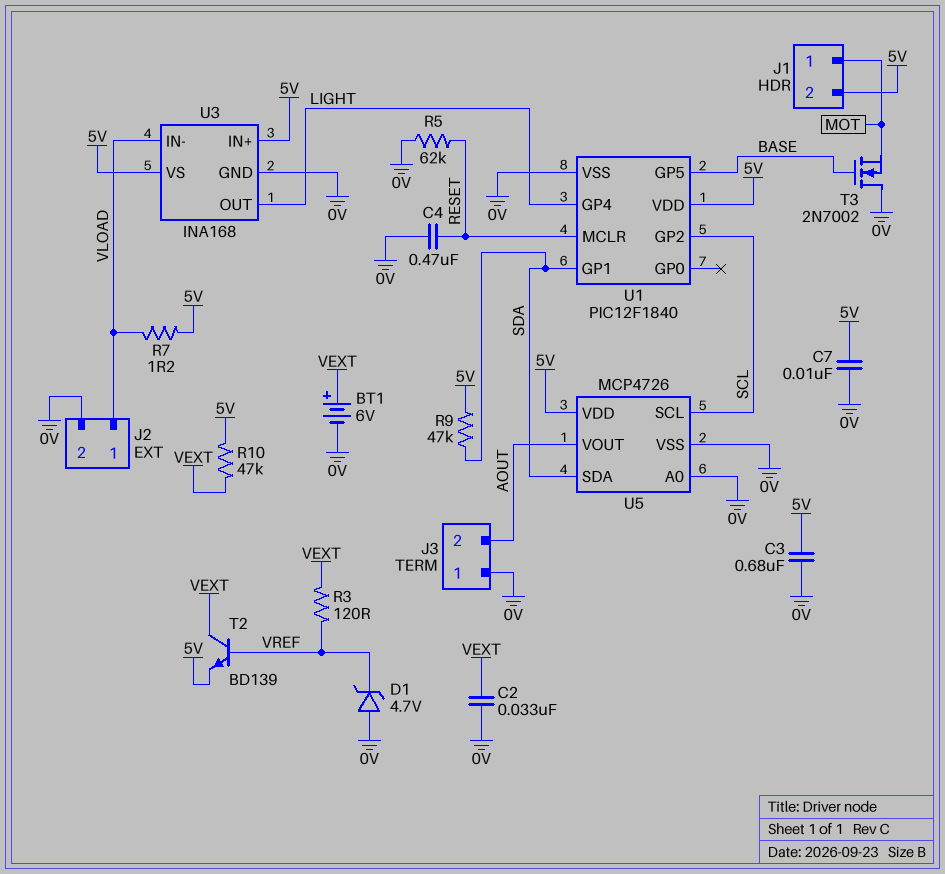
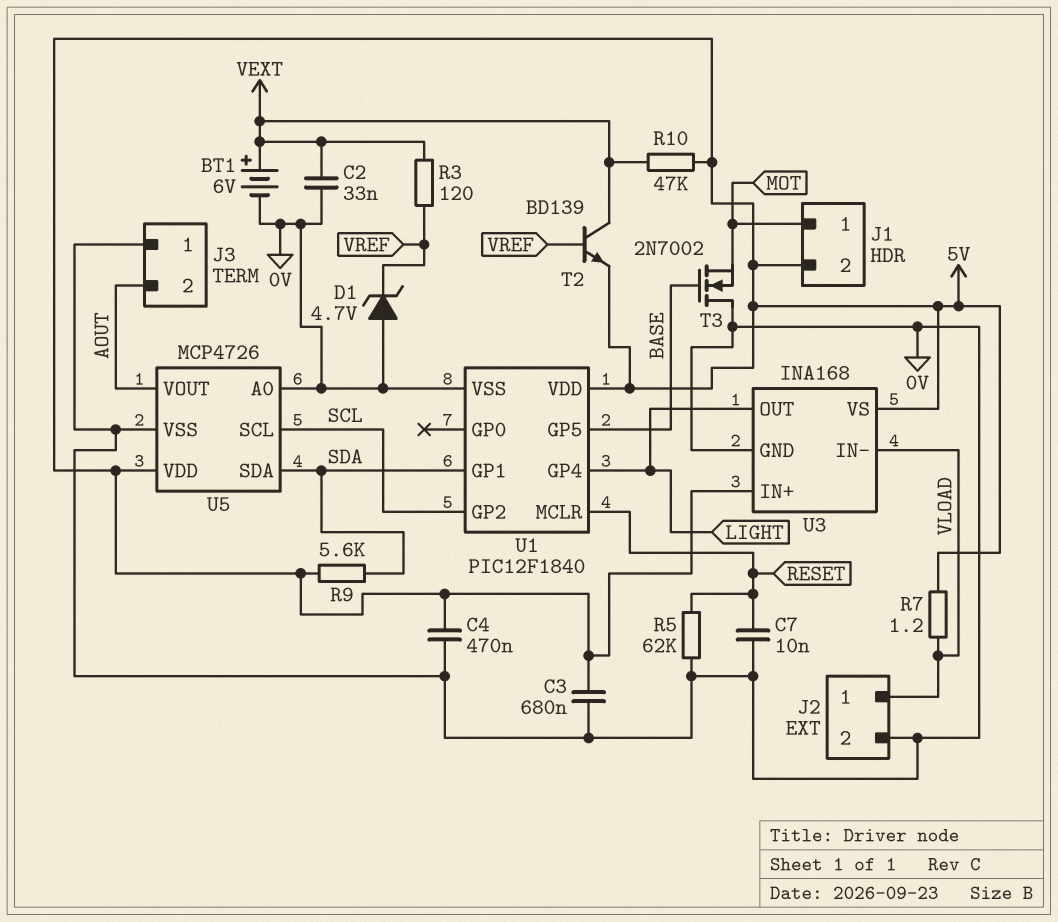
C4: 470nF (0V, RESET) -> 470nF (0V, 5V)
C7: 10nF (0V, 5V) -> 10nF (0V, RESET)
R9: 47k (5V, SDA) -> 5.6k (5V, SDA)

